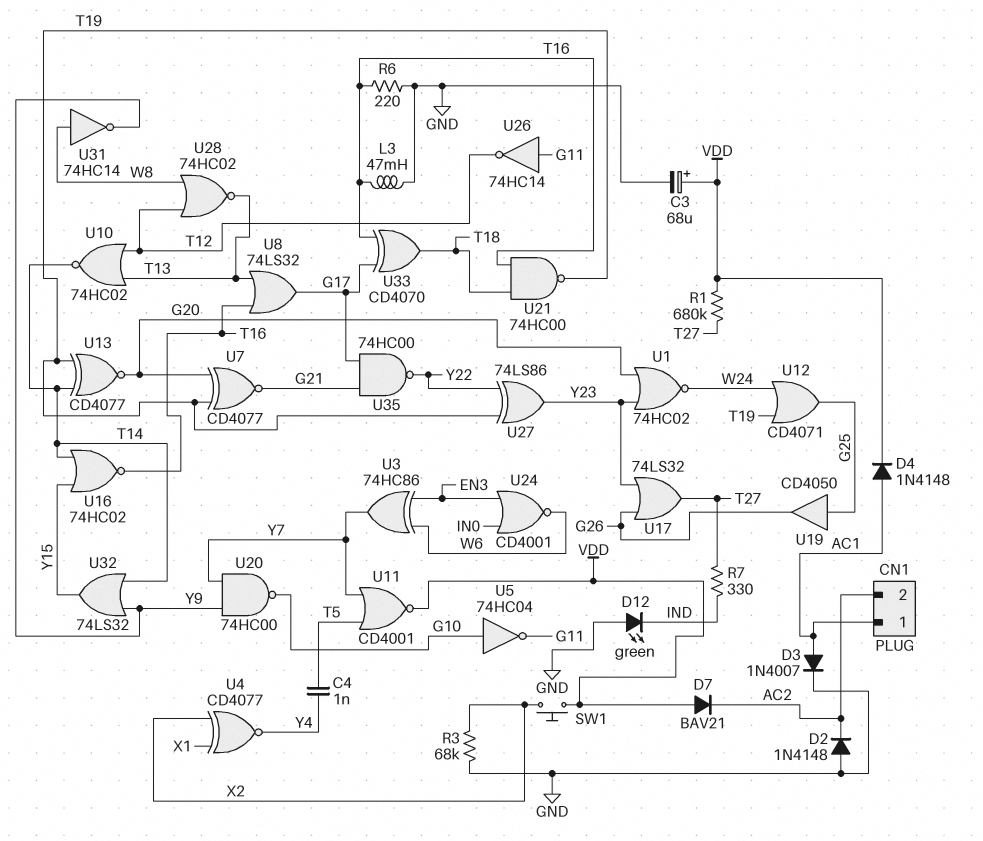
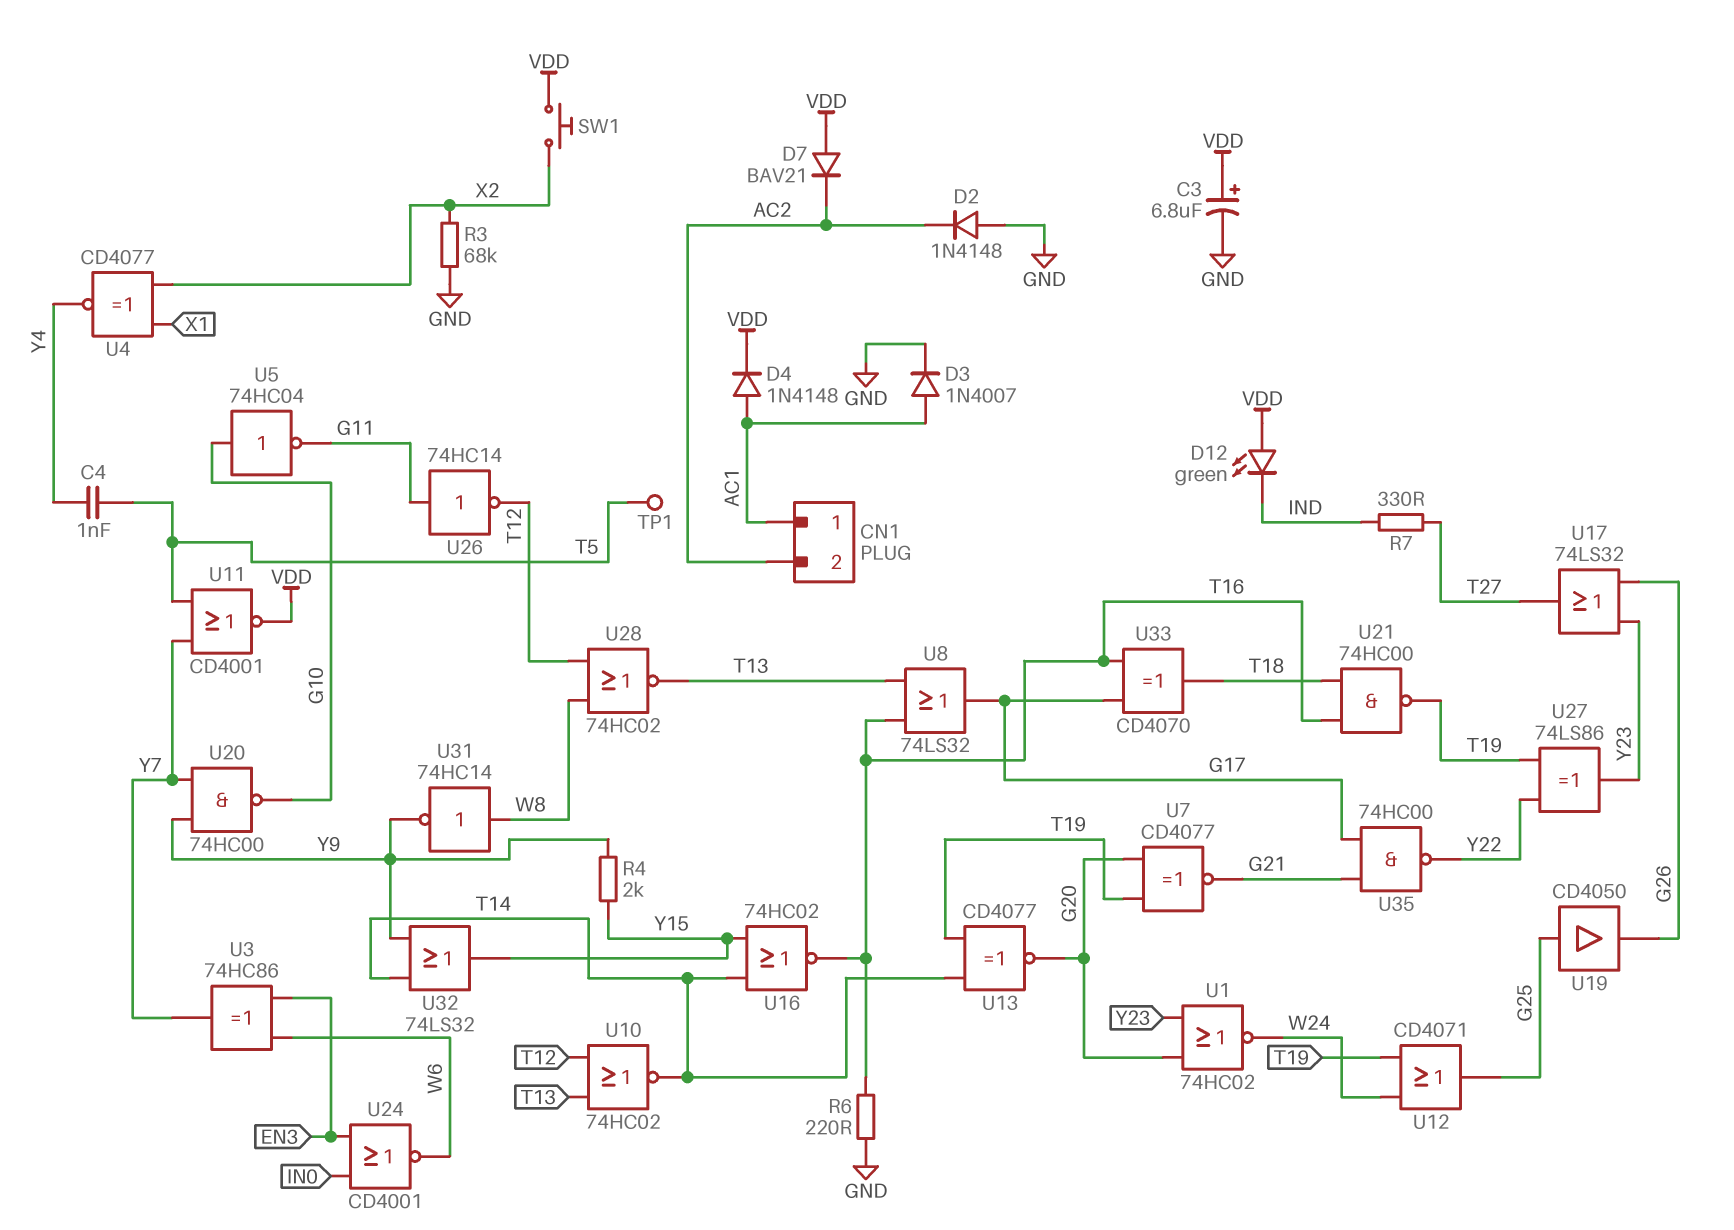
C3: 68uF (plus VDD, minus GND) -> 6.8uF (plus VDD, minus GND)
D12: LED green (A GND, K IND) -> LED green (A VDD, K IND)
L3: 47mH (GND, T16) -> none
R1: 680k (T27, VDD) -> none
R4: none -> 2k (Y9, Y15)
TP1: none -> test point (T5)

